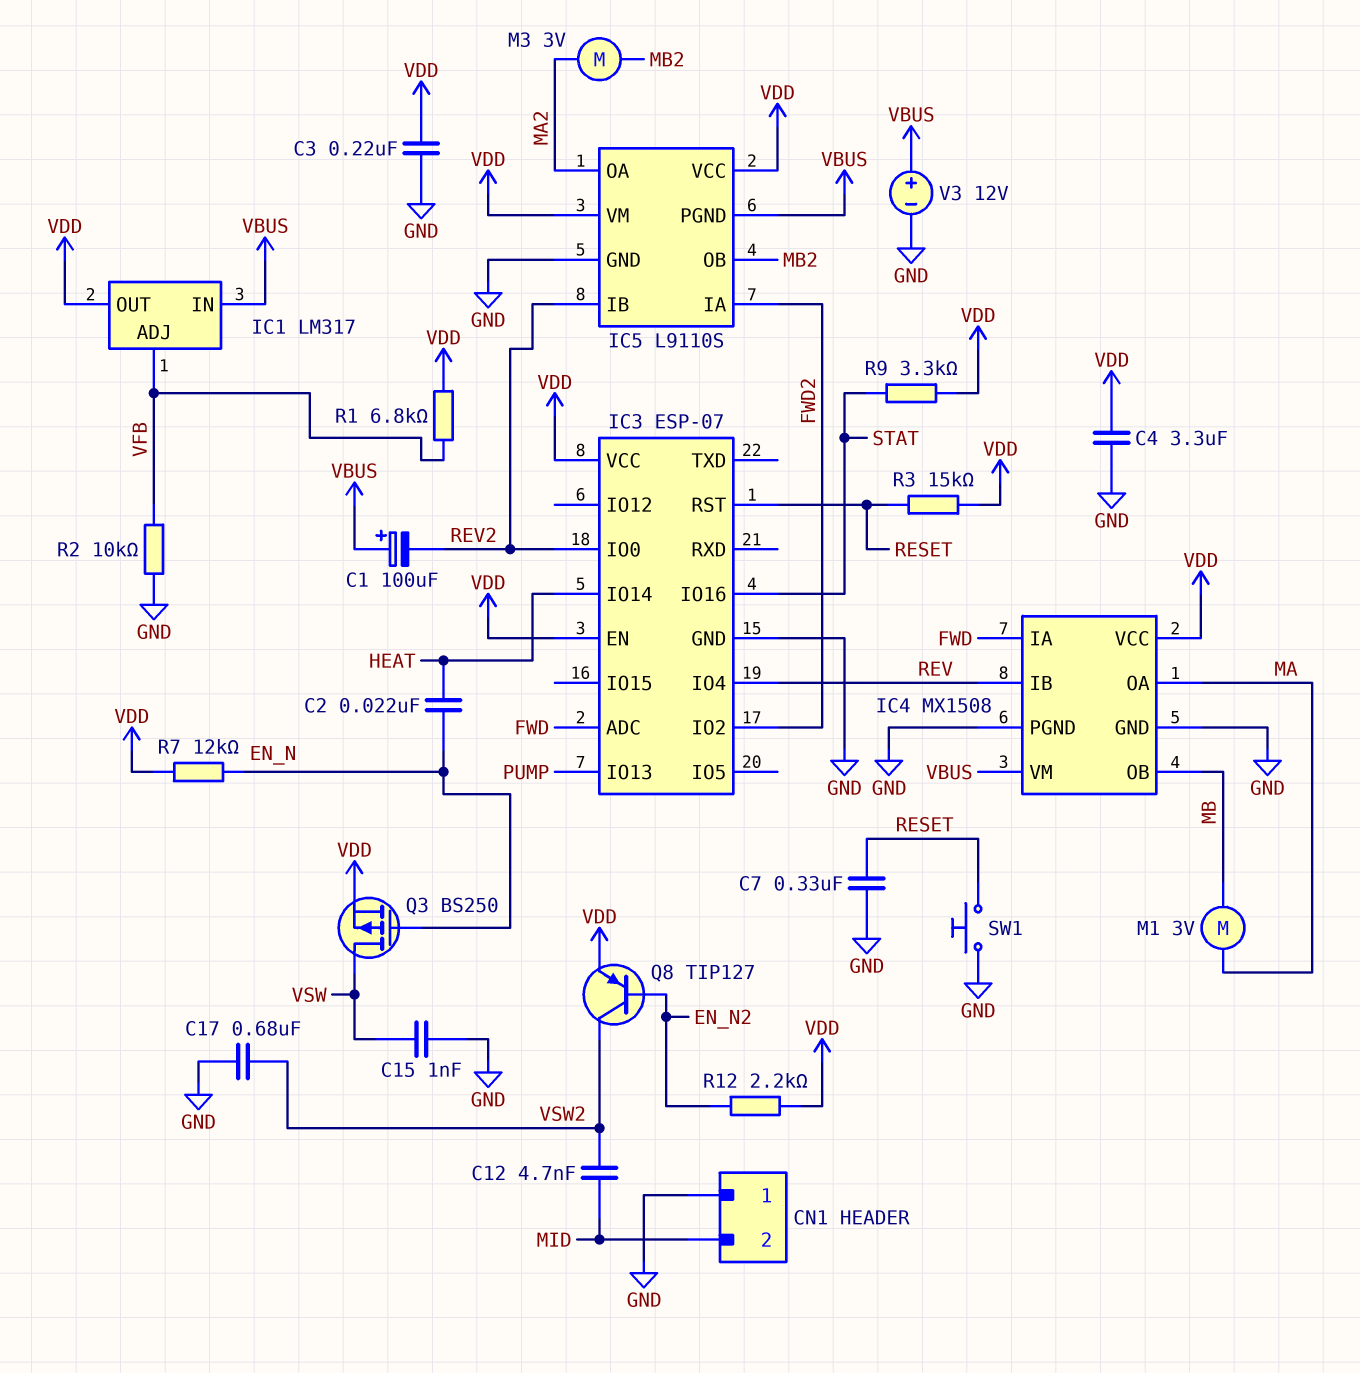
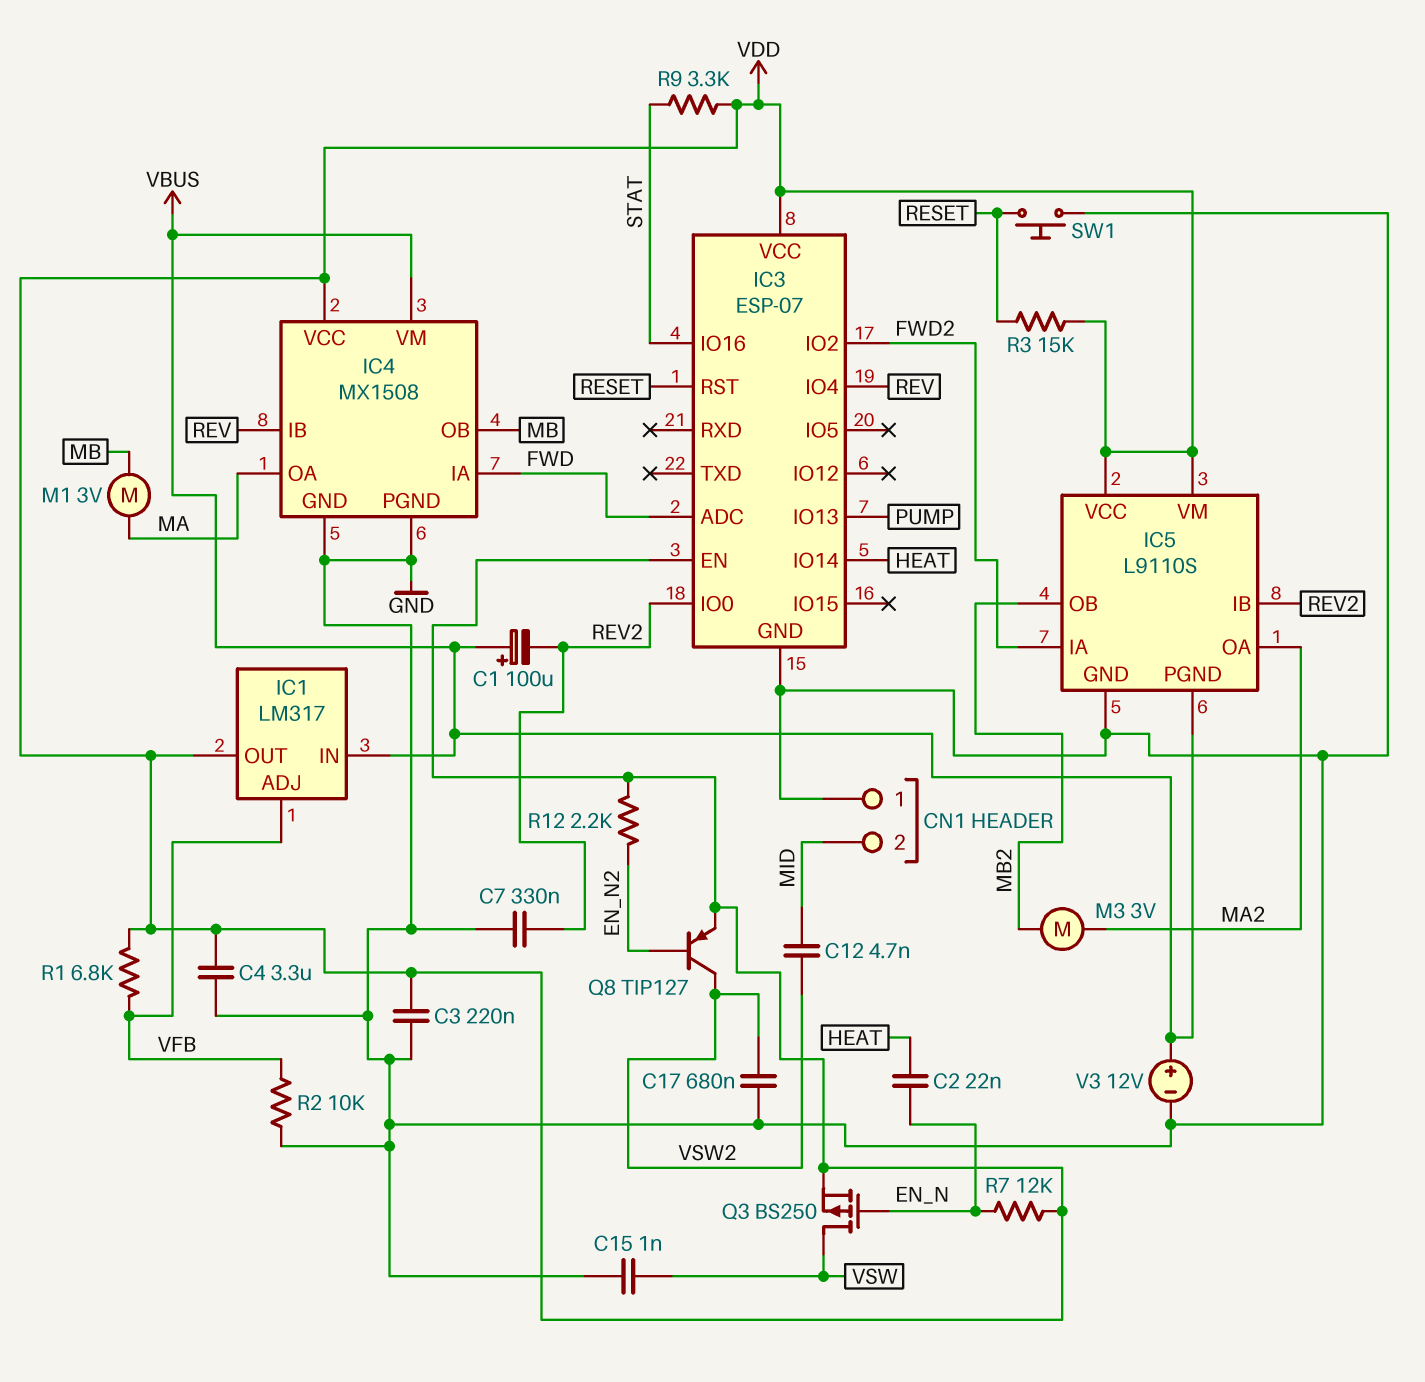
C7: 330nF (GND, RESET) -> 330nF (GND, REV2)

